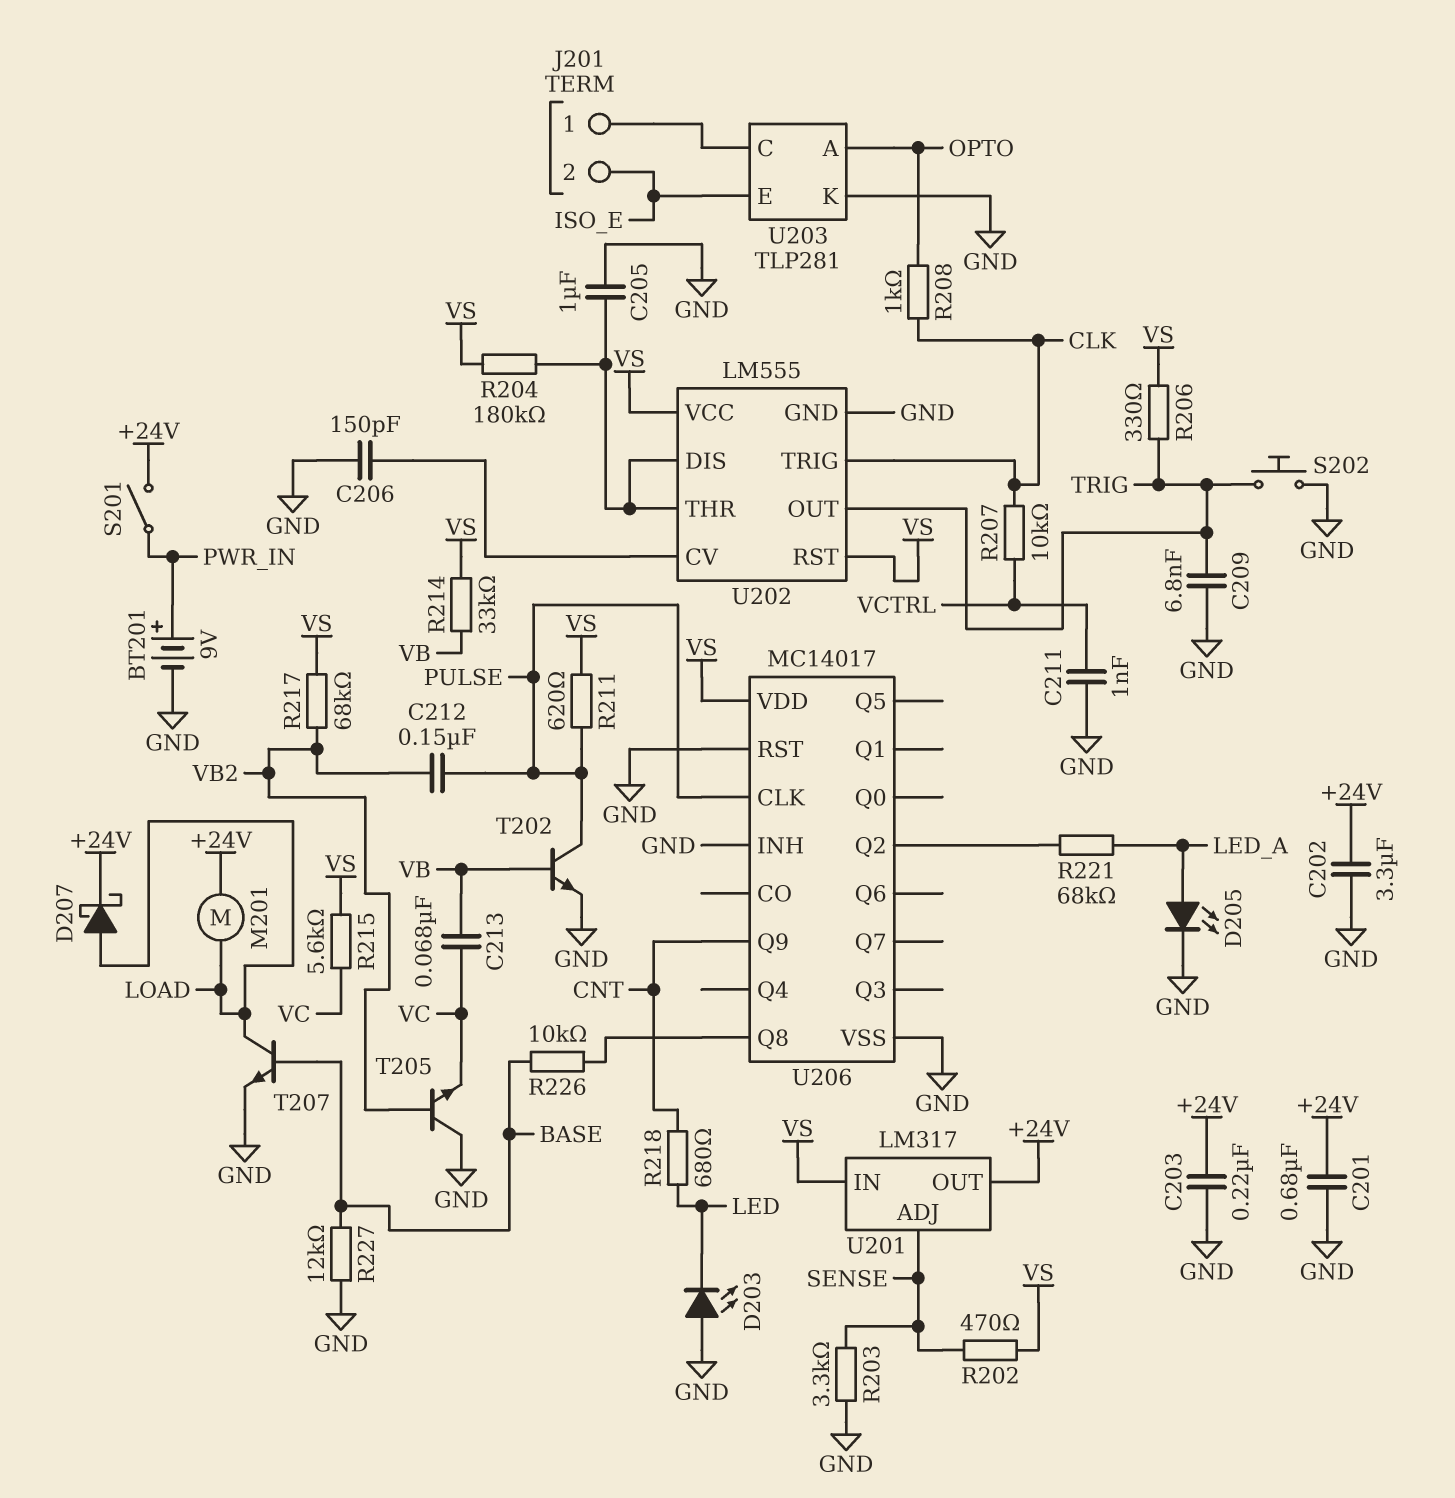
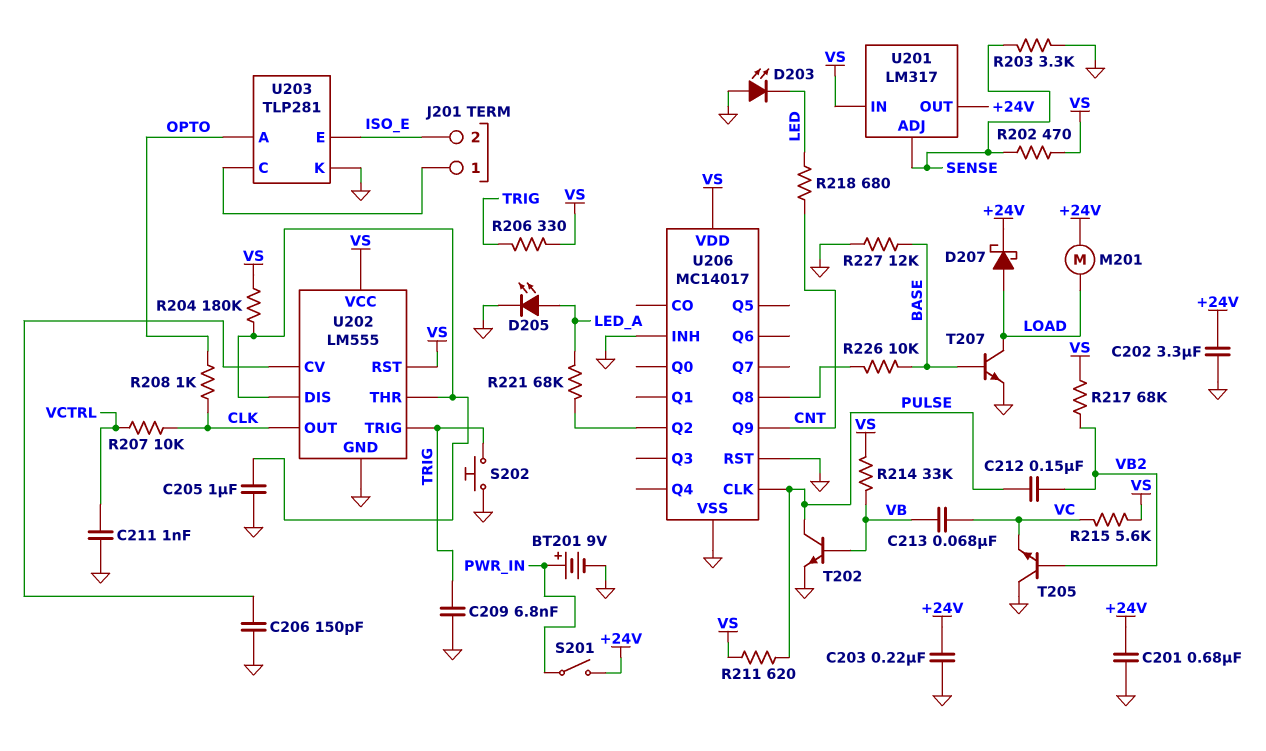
U202 pin OUT: TRIG -> CLK
U202 pin TRIG: CLK -> TRIG

